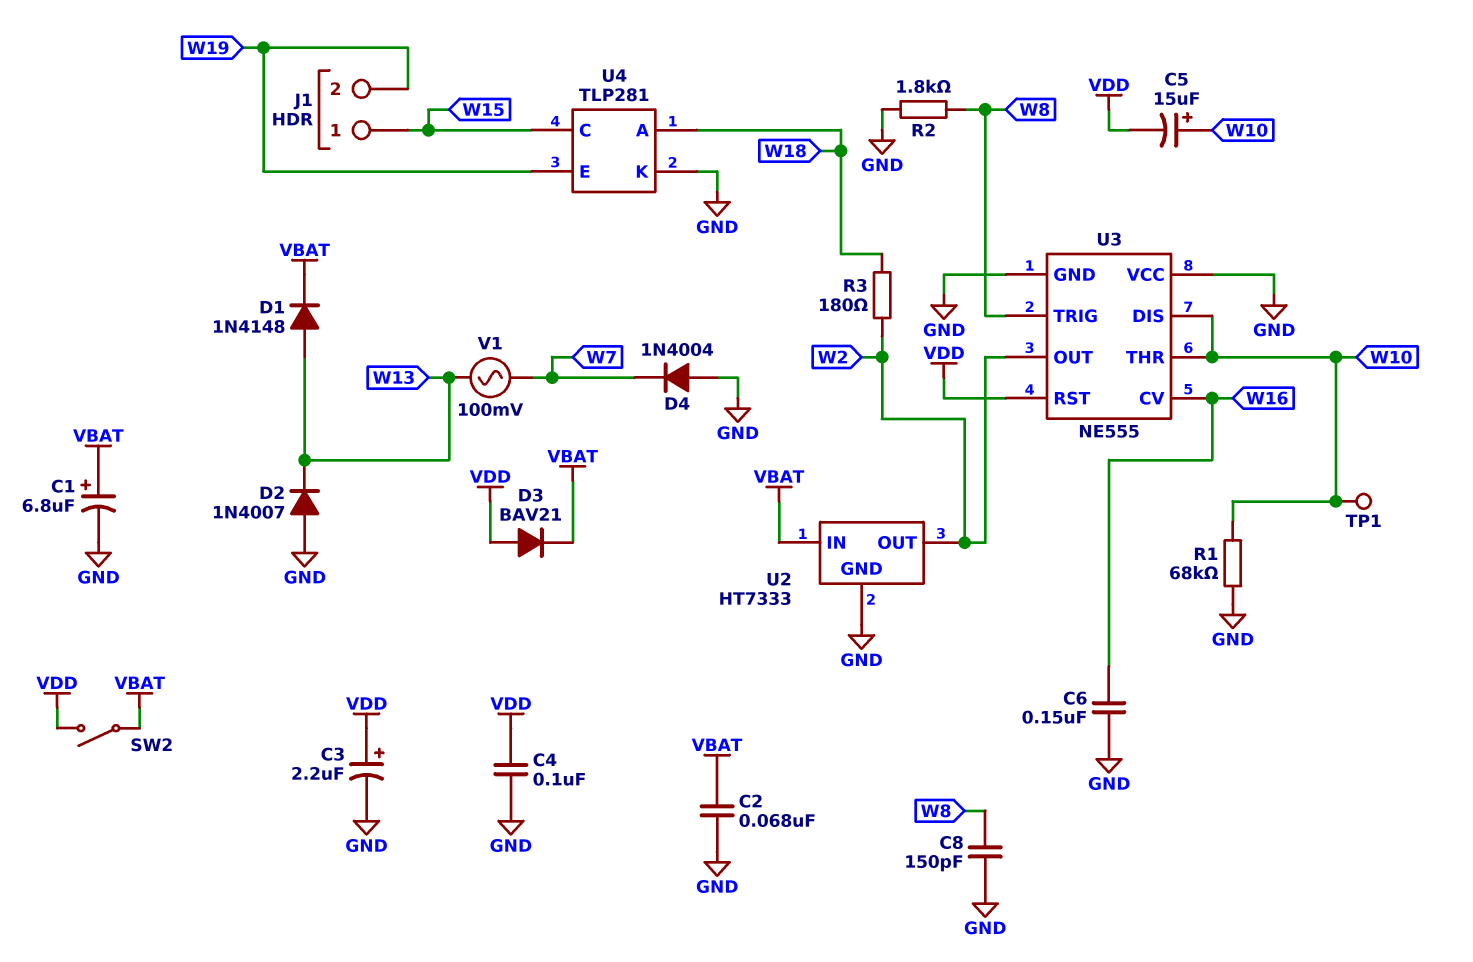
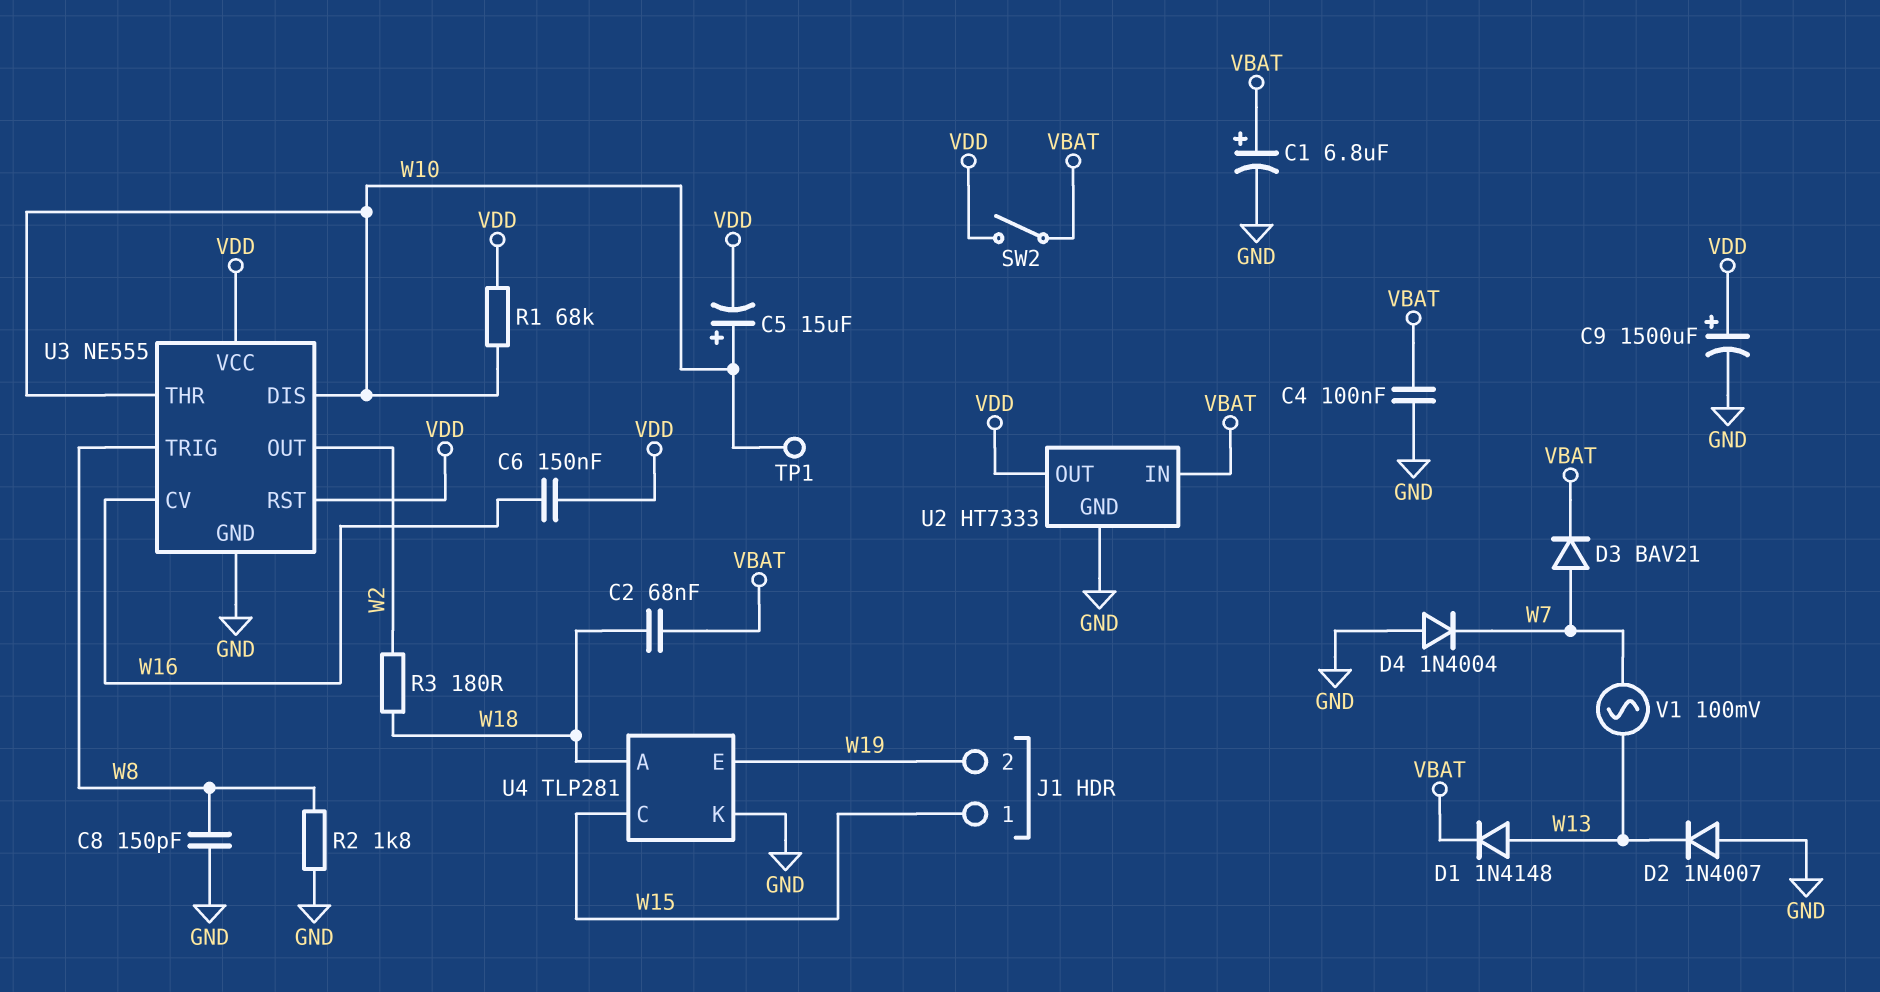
C2: 68nF (GND, VBAT) -> 68nF (VBAT, W18)
C3: 2.2uF (plus VDD, minus GND) -> none
C4: 100nF (GND, VDD) -> 100nF (GND, VBAT)
C6: 150nF (GND, W16) -> 150nF (VDD, W16)
C9: none -> 1500uF (plus VDD, minus GND)
D3: diode BAV21 (A VDD, K VBAT) -> diode BAV21 (A W7, K VBAT)
R1: 68k (GND, W10) -> 68k (VDD, W10)
U2 pin OUT: W2 -> VDD
U3 pin VCC: GND -> VDD

